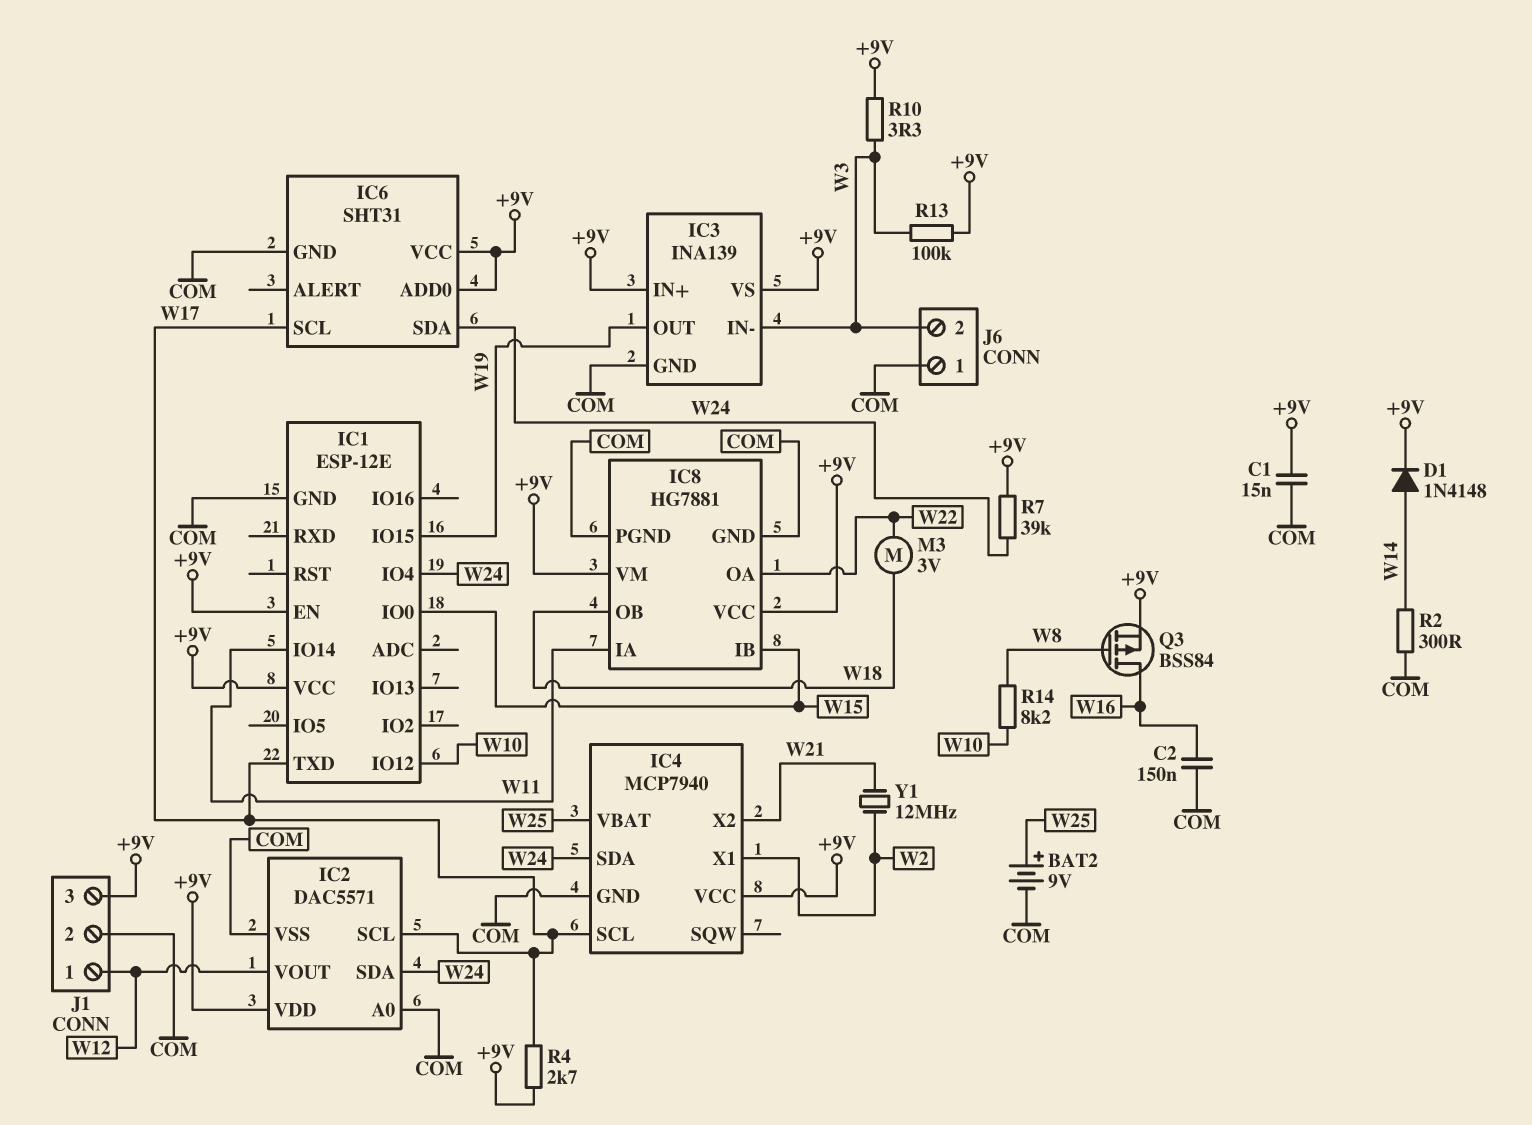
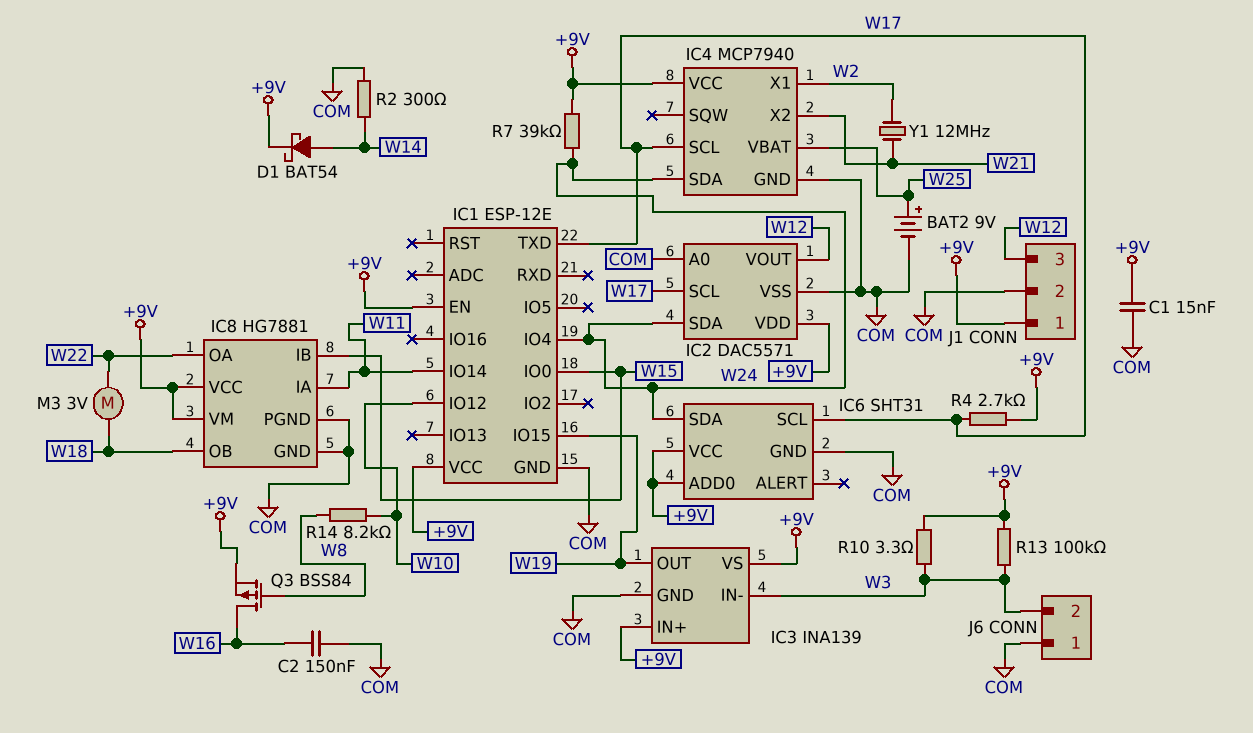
D1: diode 1N4148 (A W14, K +9V) -> schottky BAT54 (A W14, K +9V)
J1 pin 1: W12 -> +9V
J1 pin 3: +9V -> W12

